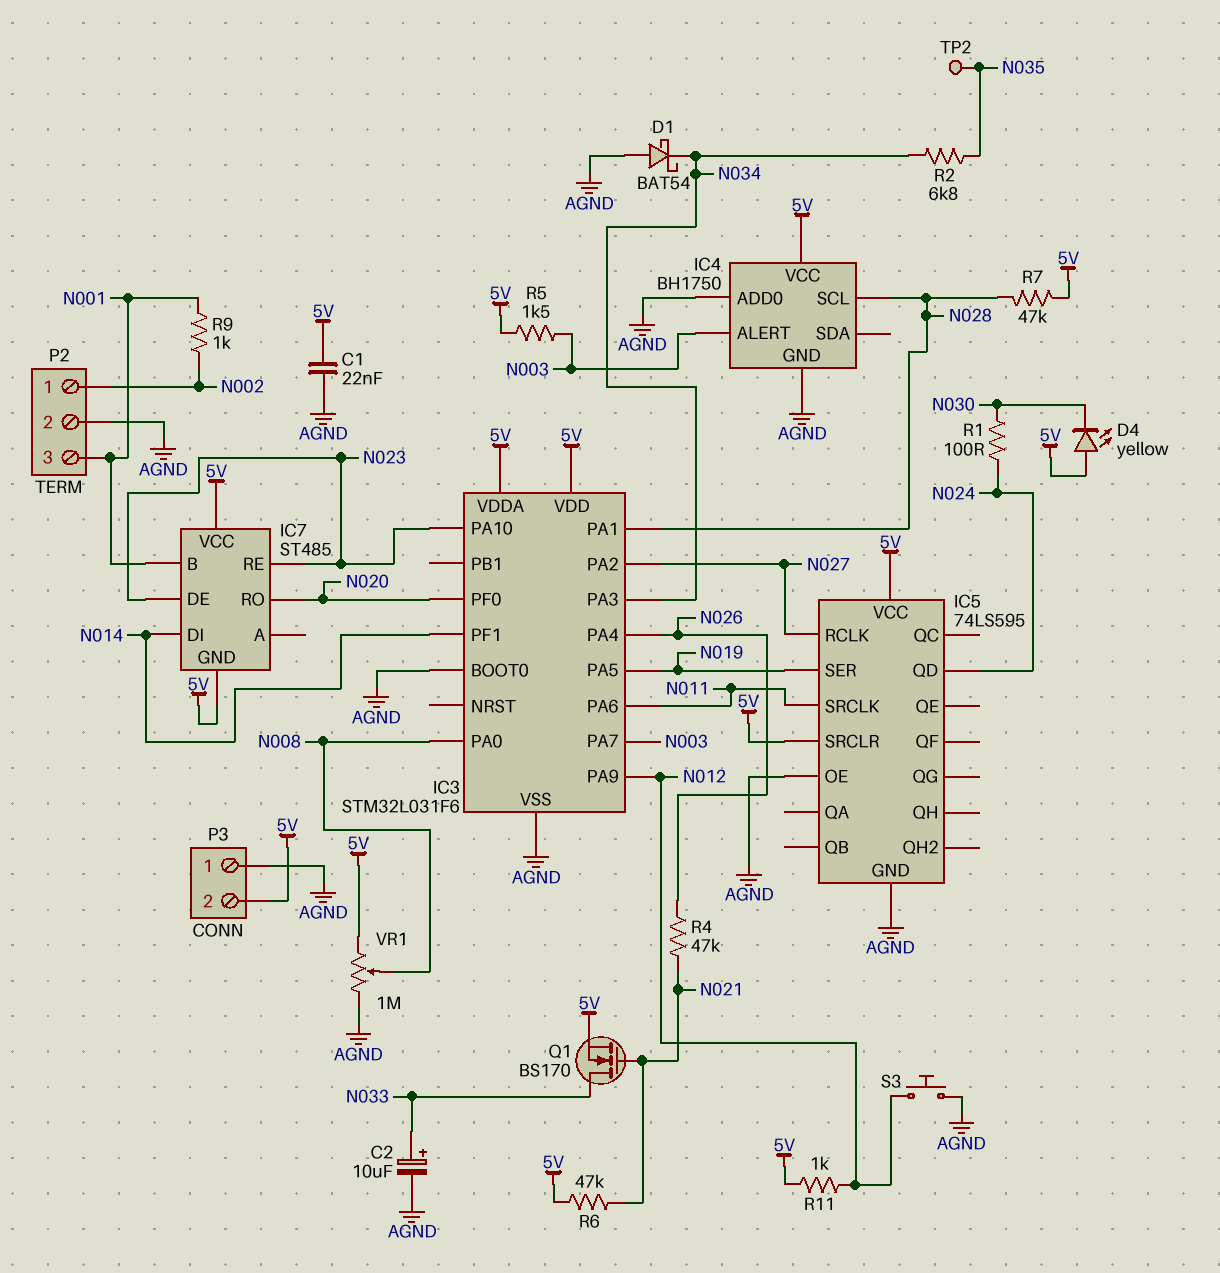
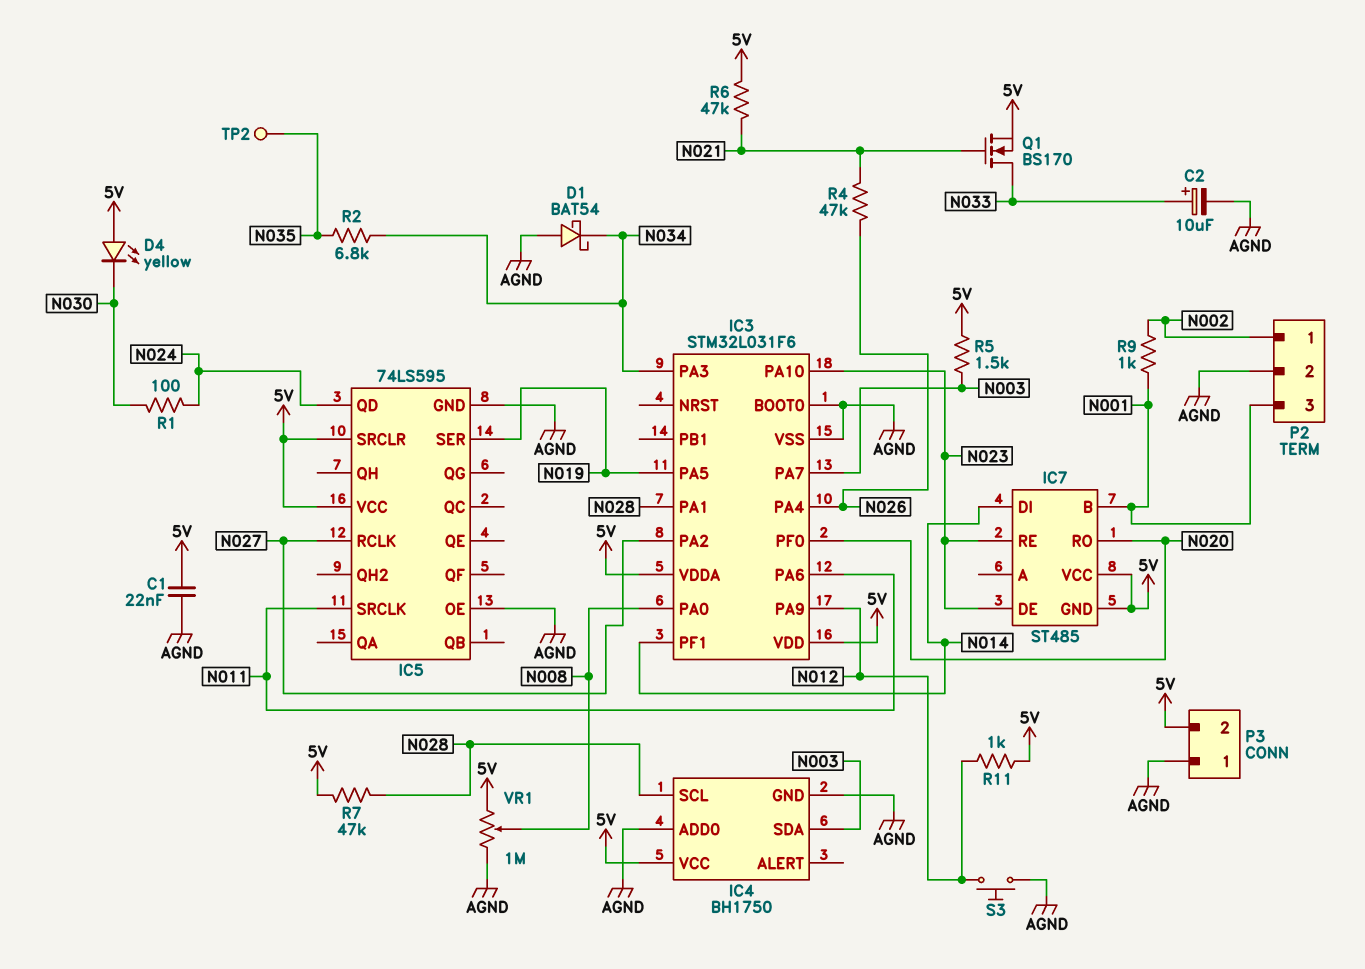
IC4 pin ALERT: N003 -> none
IC4 pin SDA: none -> N003

